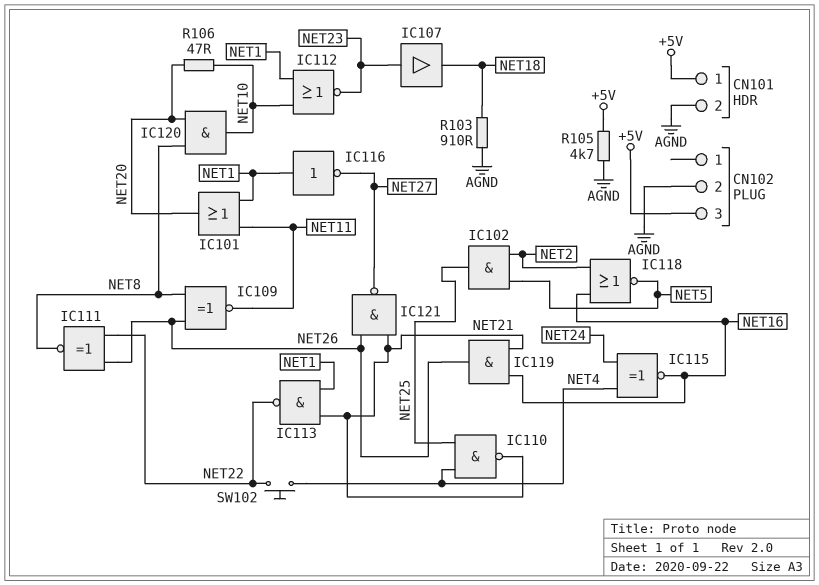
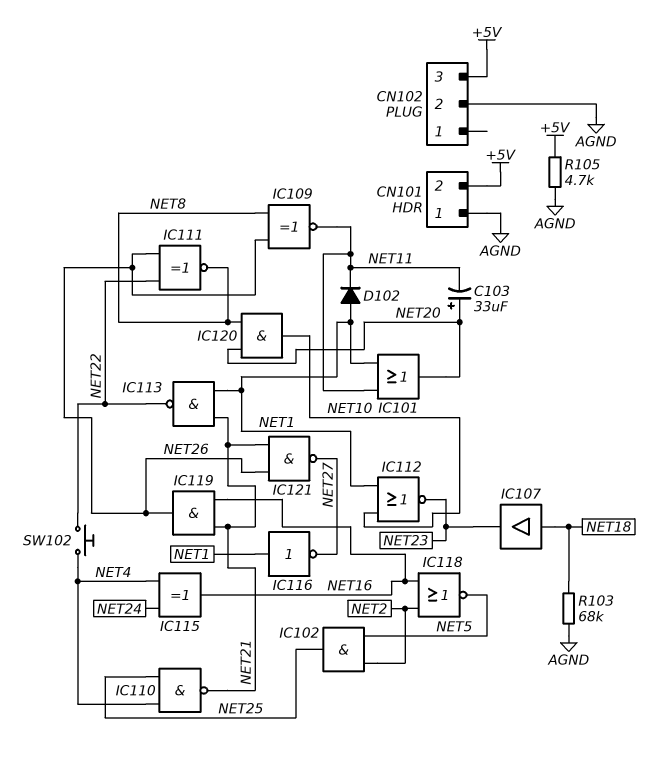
C103: none -> 33uF (plus NET20, minus NET11)
CN101 pin 1: +5V -> AGND
CN101 pin 2: AGND -> +5V
D102: none -> diode (A NET1, K NET11)
IC107: buffer (in NET23, out NET18) -> buffer (in NET18, out NET23)
IC115: XNOR (in NET4, in NET24, out NET16) -> XOR (in NET4, in NET24, out NET16)
R103: 910 (AGND, NET18) -> 68k (AGND, NET18)
R106: 47 (NET10, NET20) -> none

